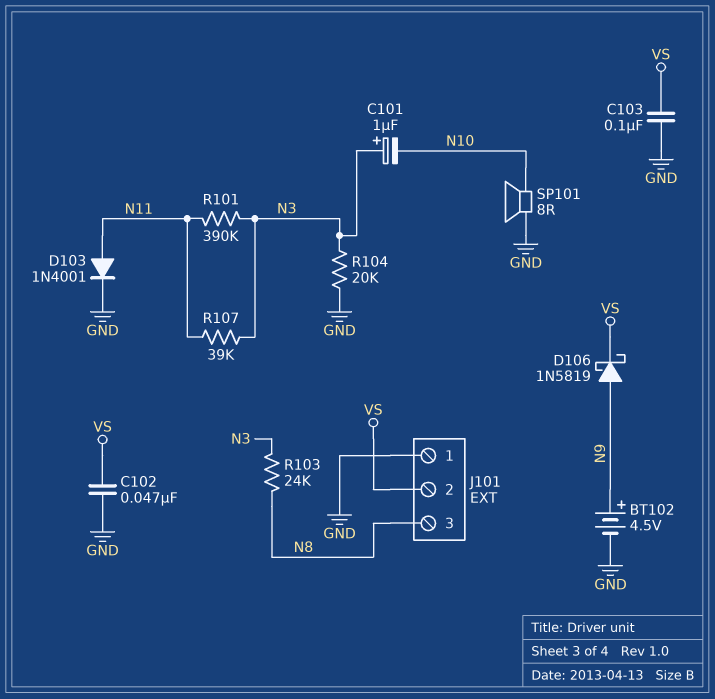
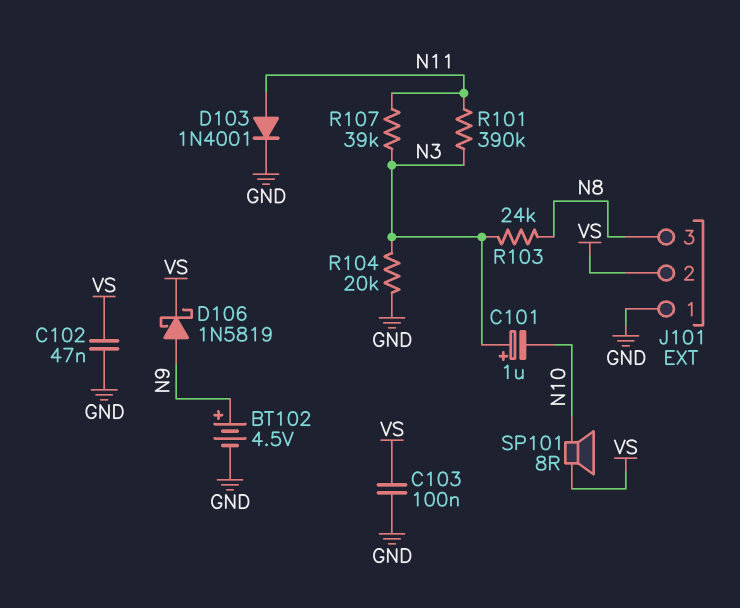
SP101: speaker 8R (GND, N10) -> speaker 8R (N10, VS)

